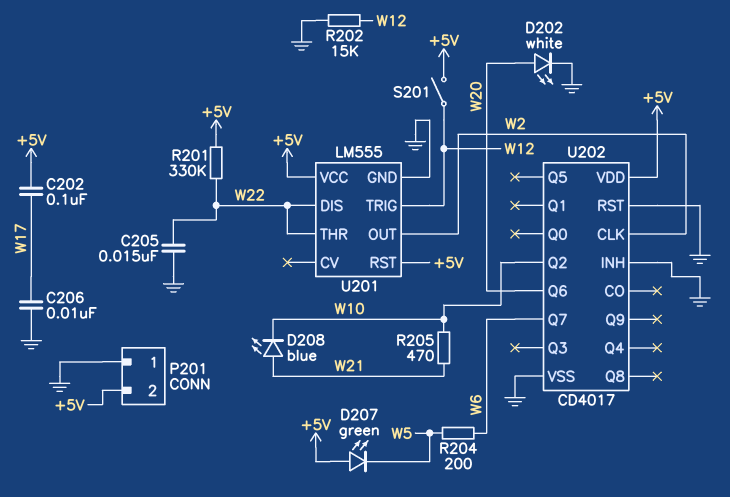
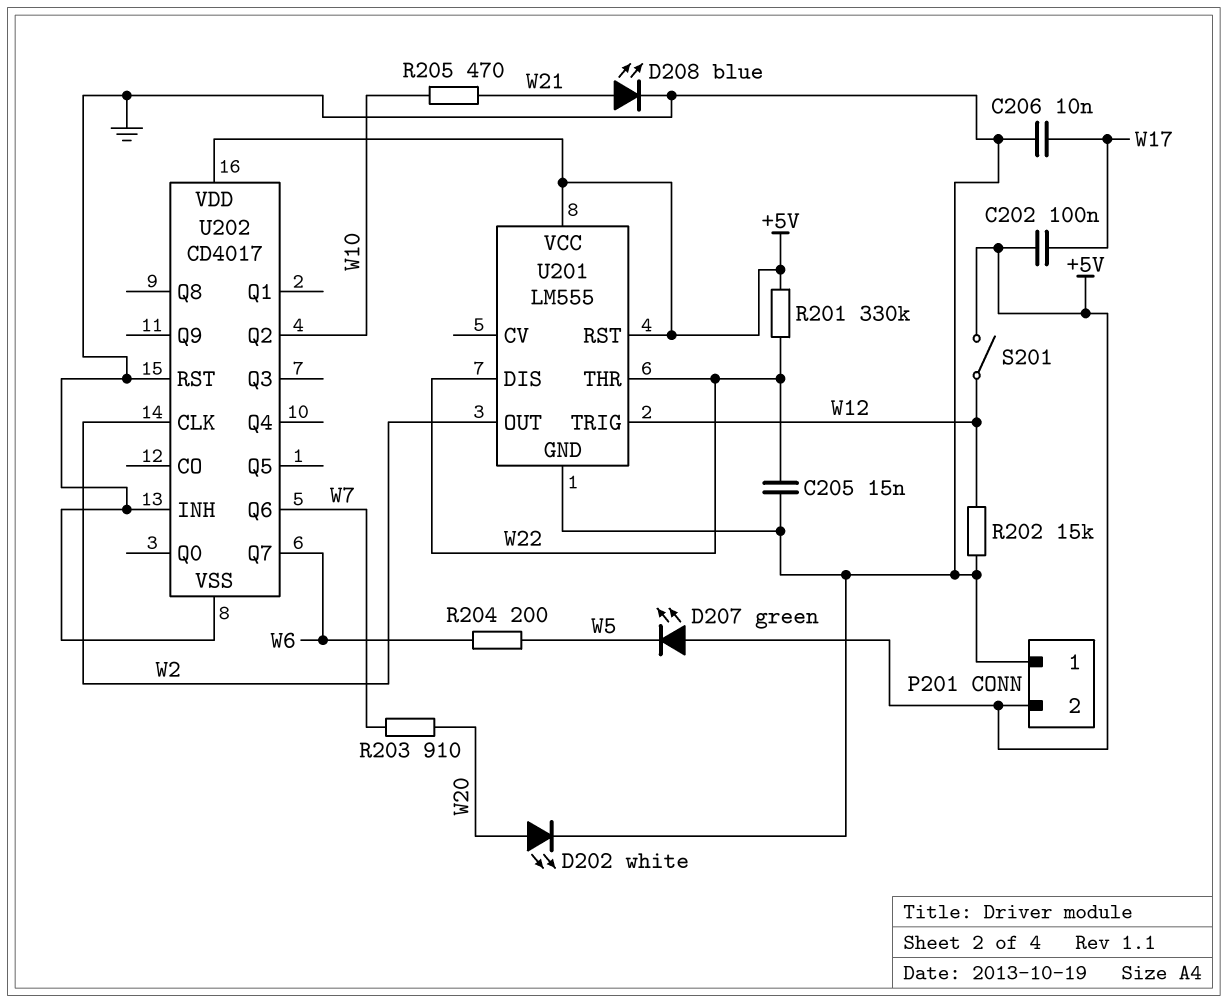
D208: LED blue (A W21, K W10) -> LED blue (A W21, K GND)
R203: none -> 910 (W7, W20)
U202 pin Q6: W20 -> W7

